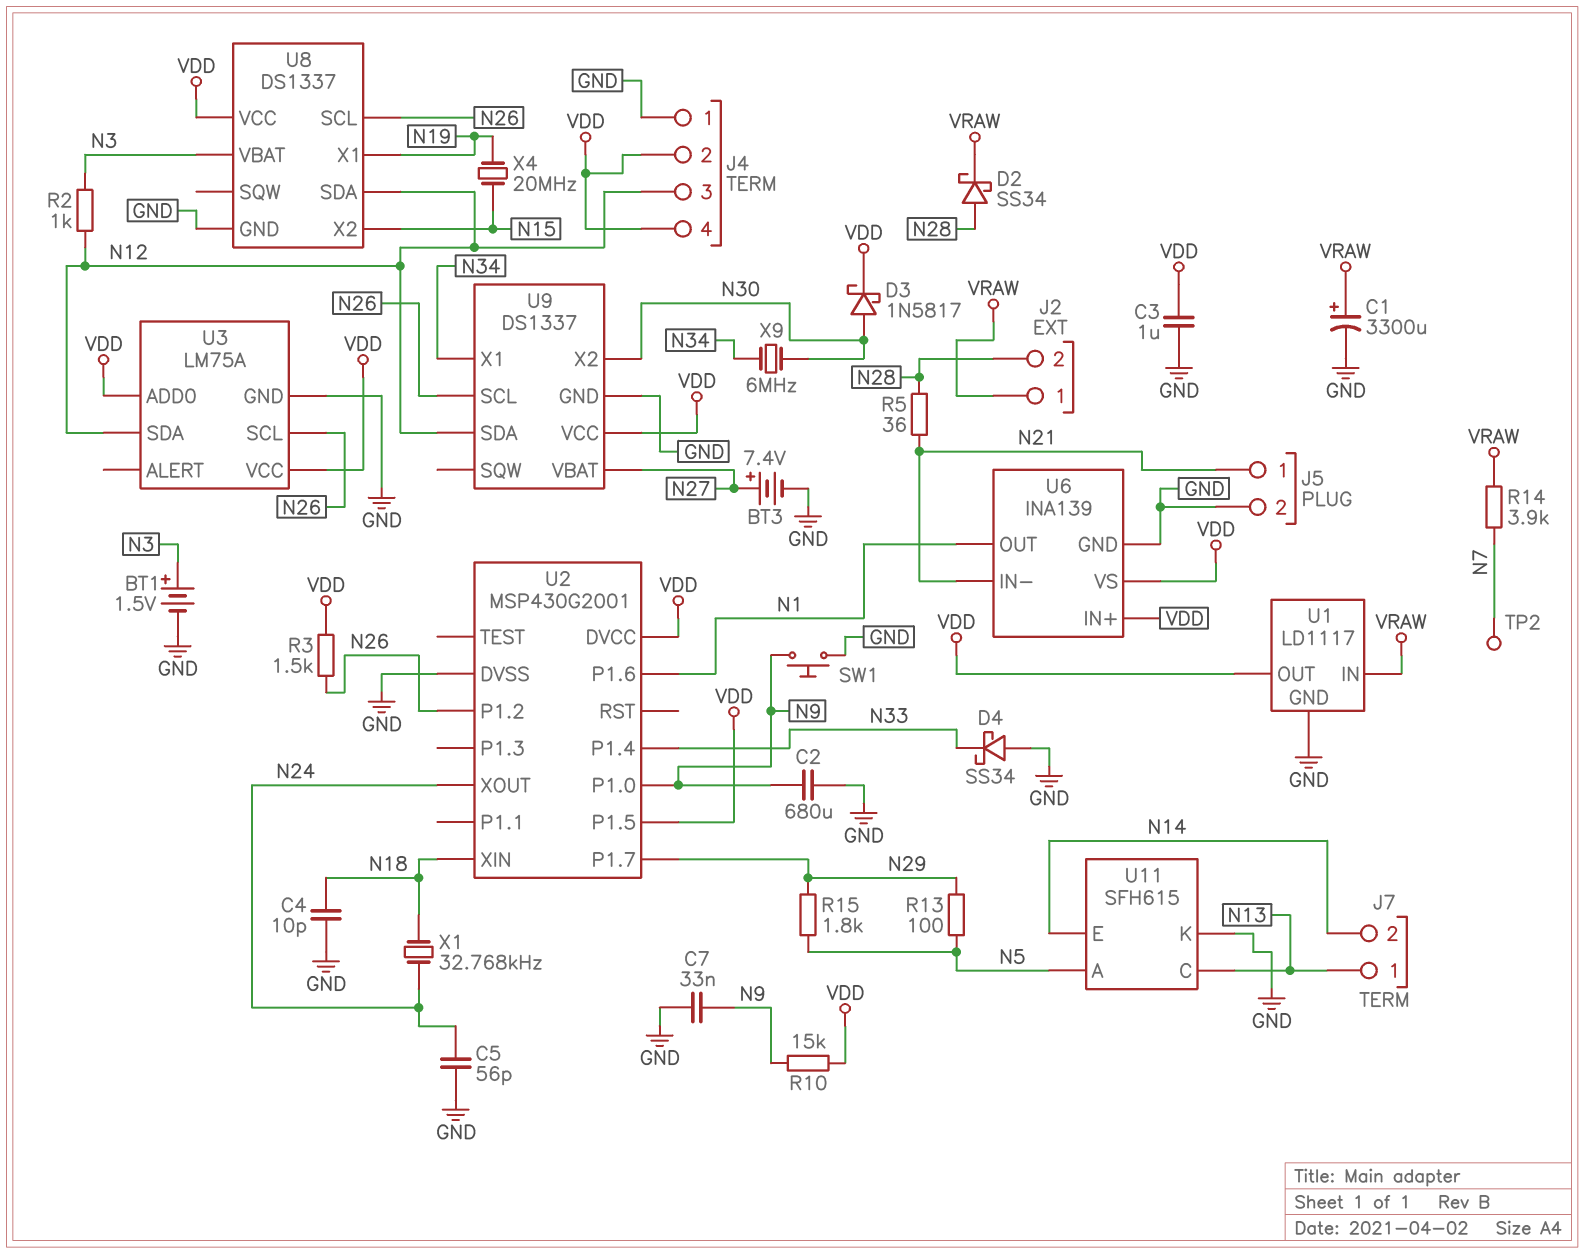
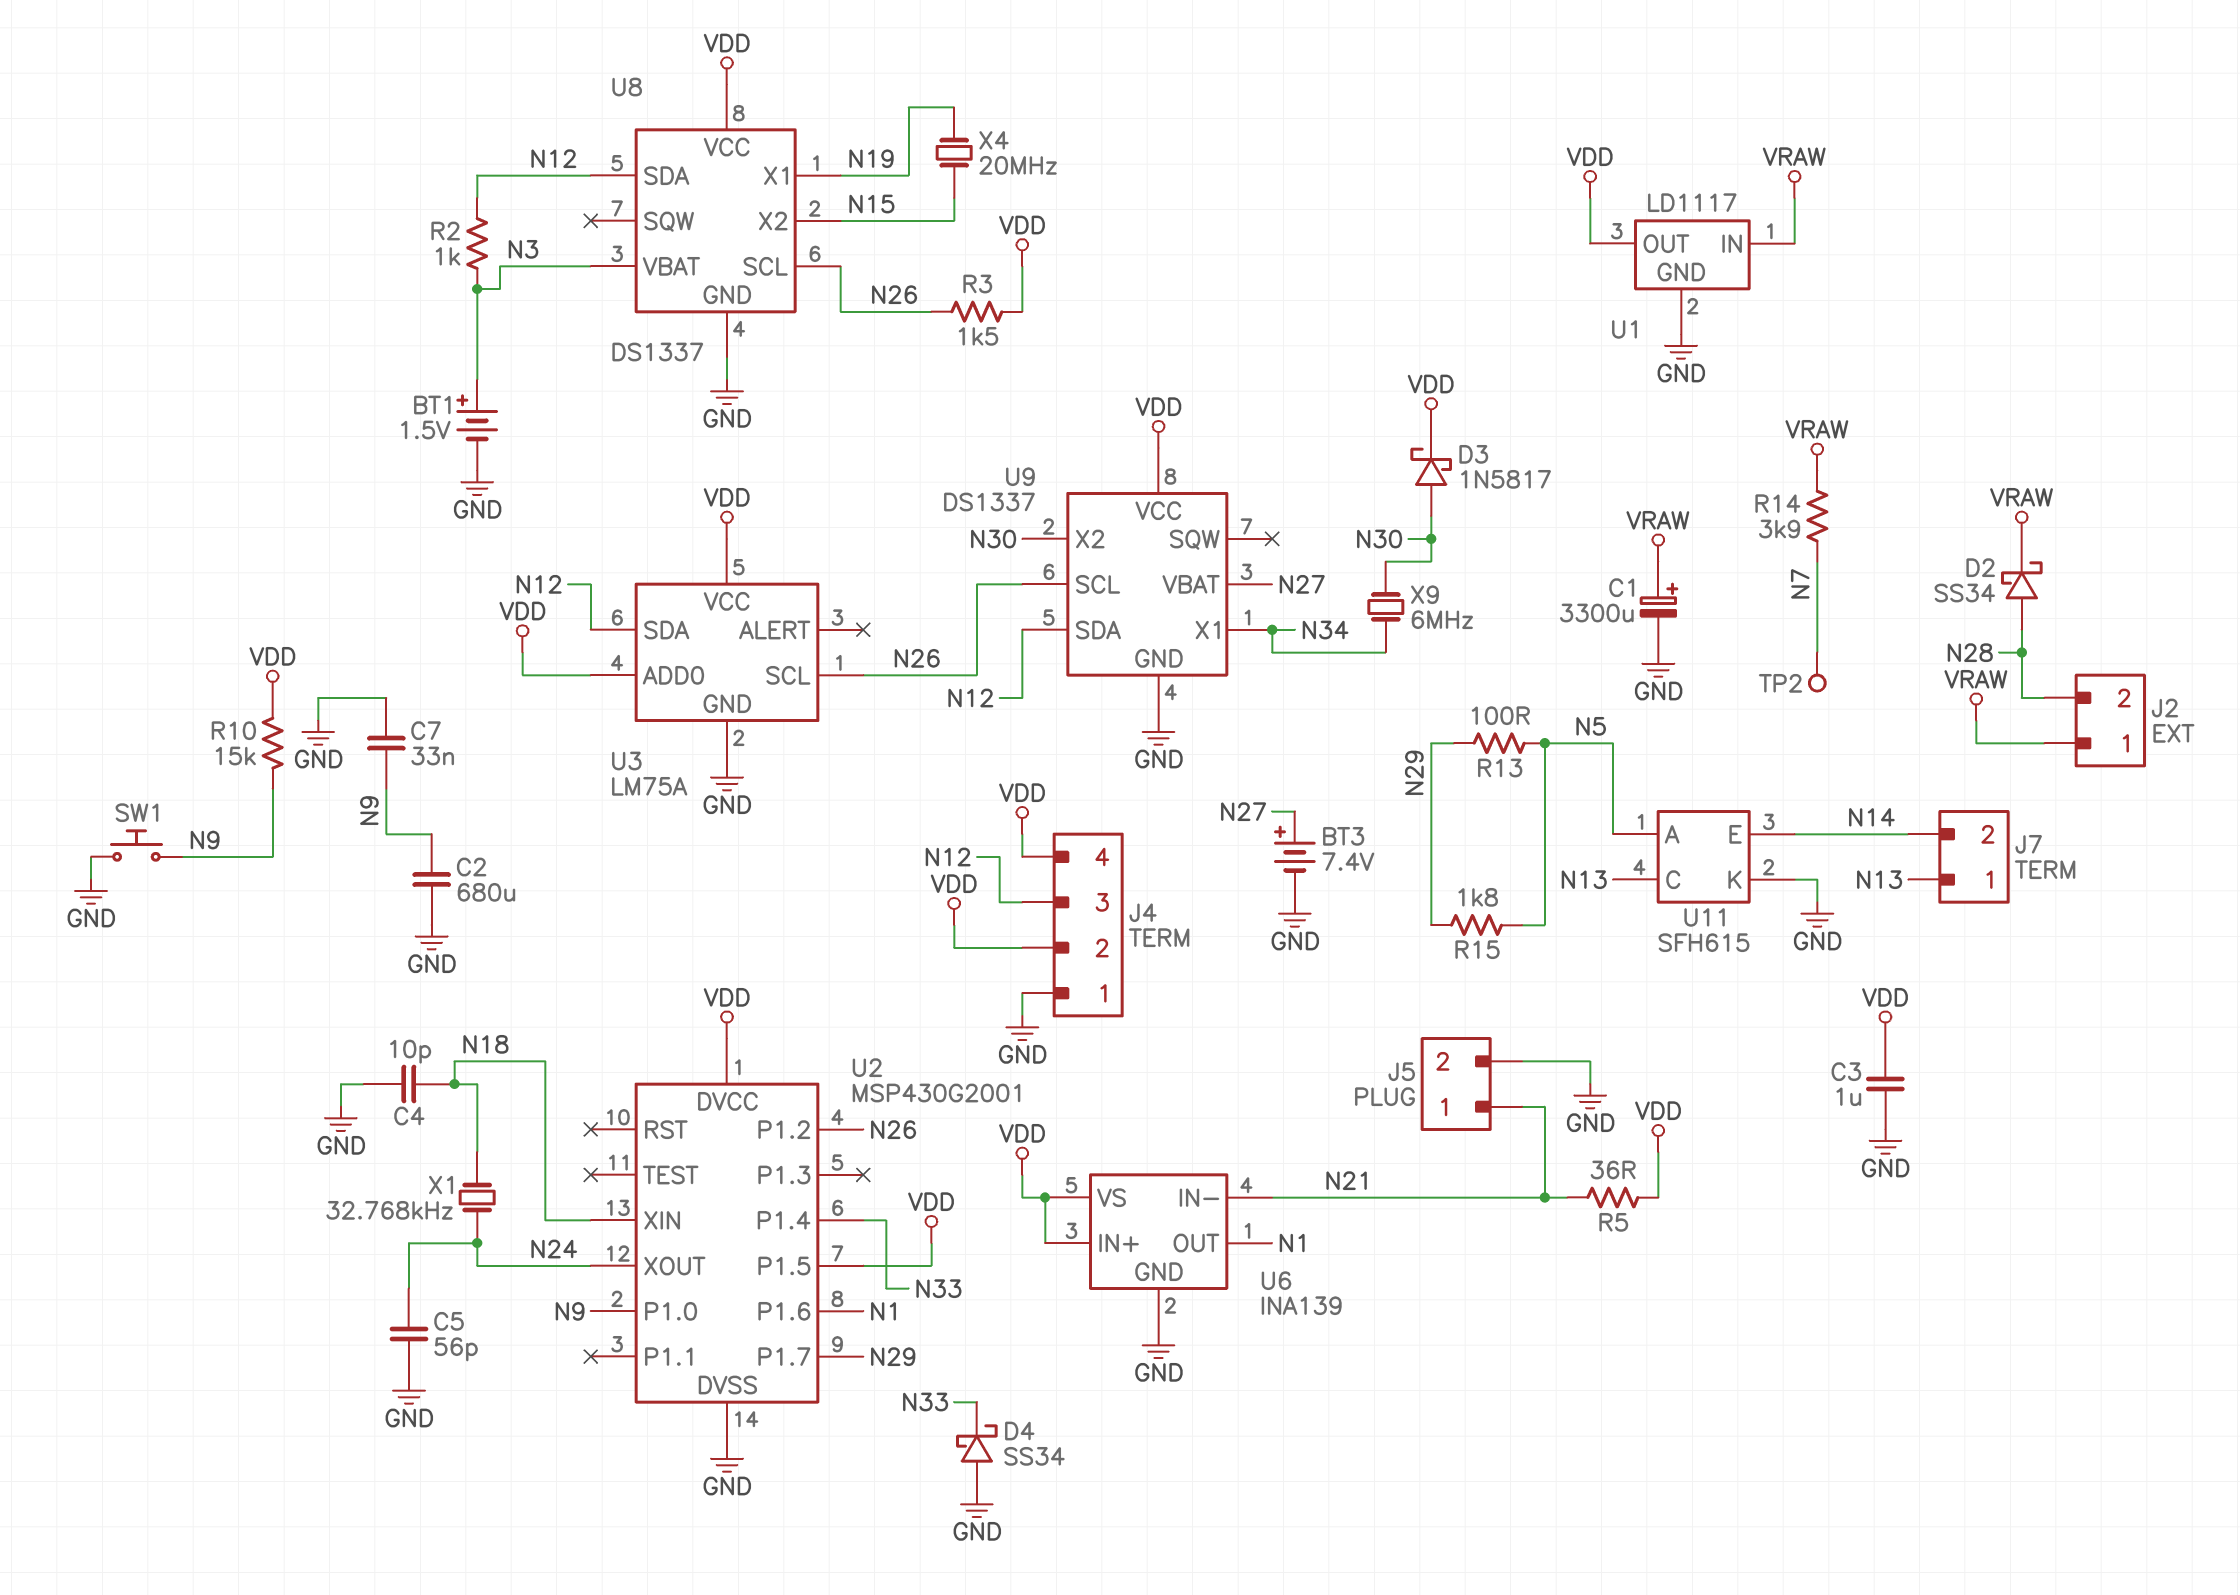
R5: 36 (N21, N28) -> 36 (N21, VDD)

